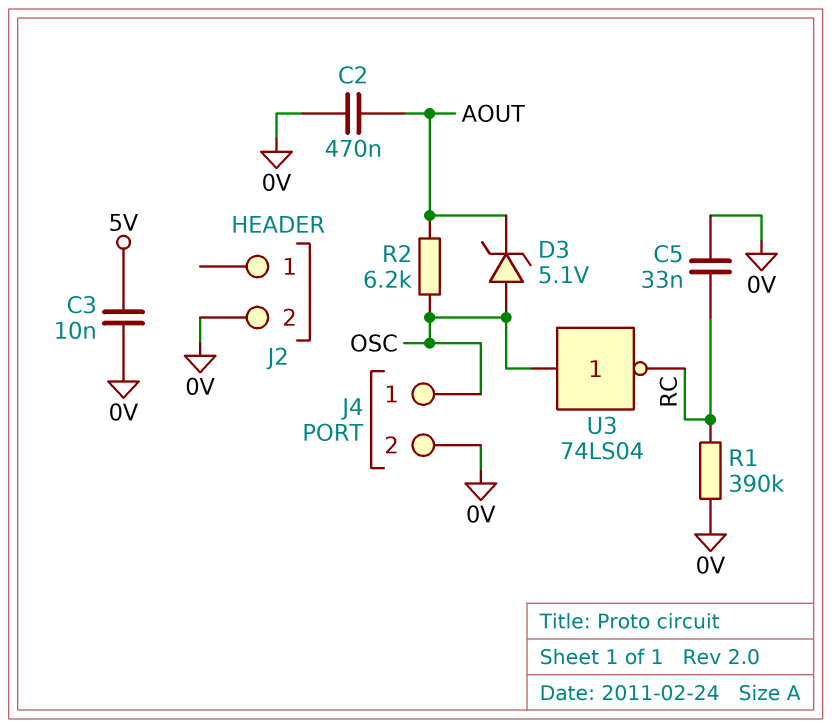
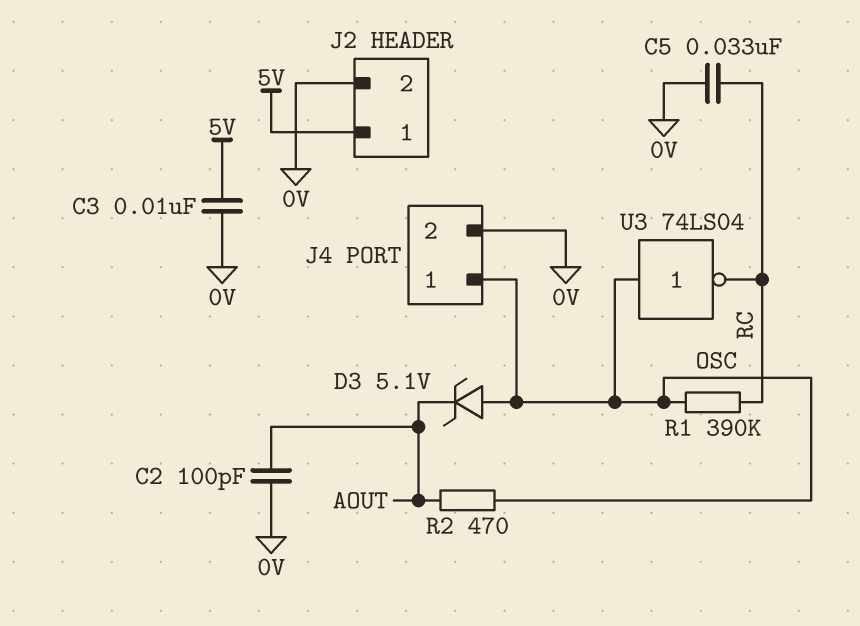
C2: 470nF (0V, AOUT) -> 100pF (0V, AOUT)
J2 pin 1: none -> 5V
R1: 390k (0V, RC) -> 390k (OSC, RC)
R2: 6.2k (AOUT, OSC) -> 470 (AOUT, OSC)

